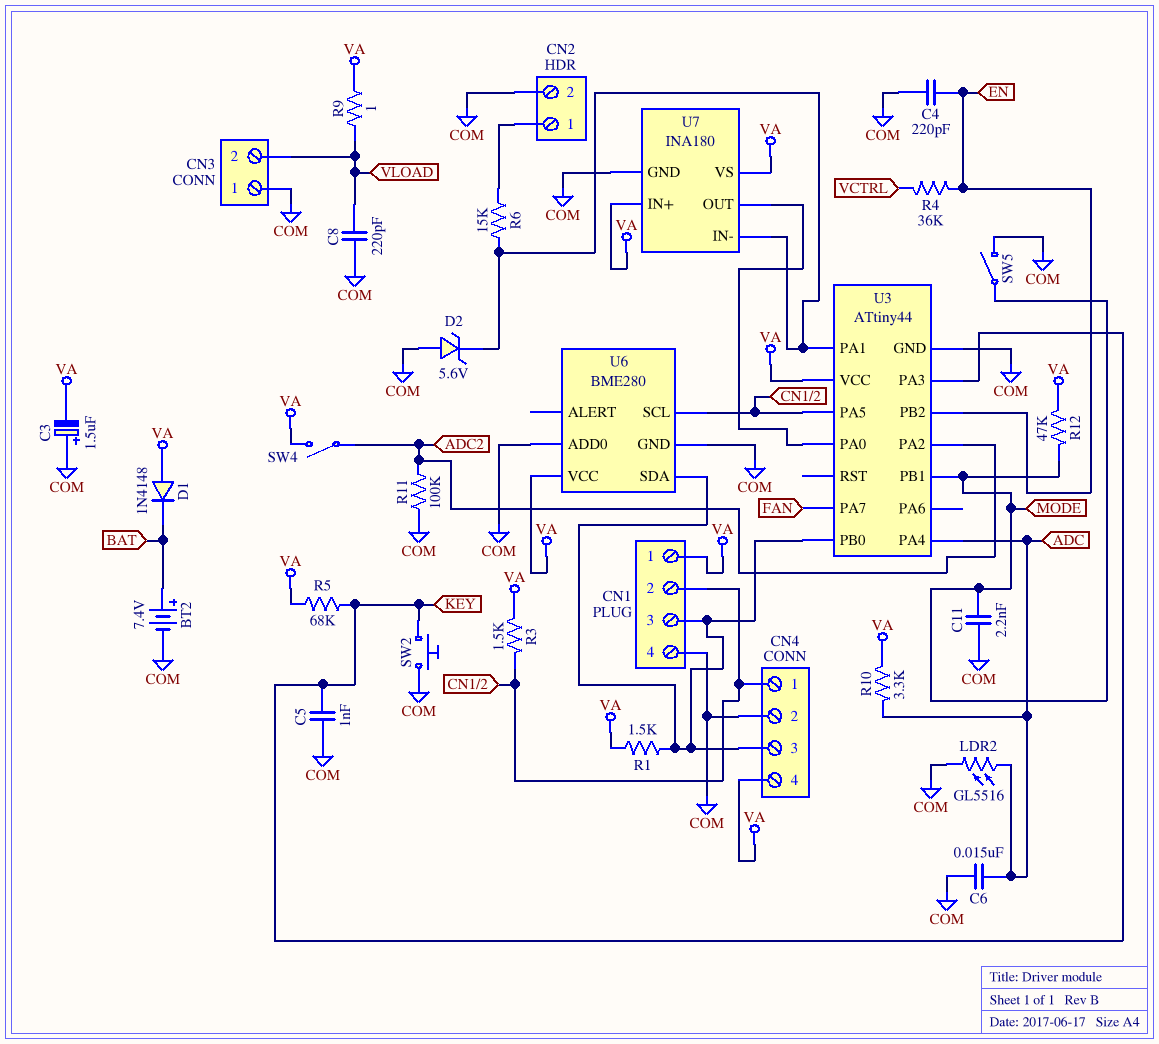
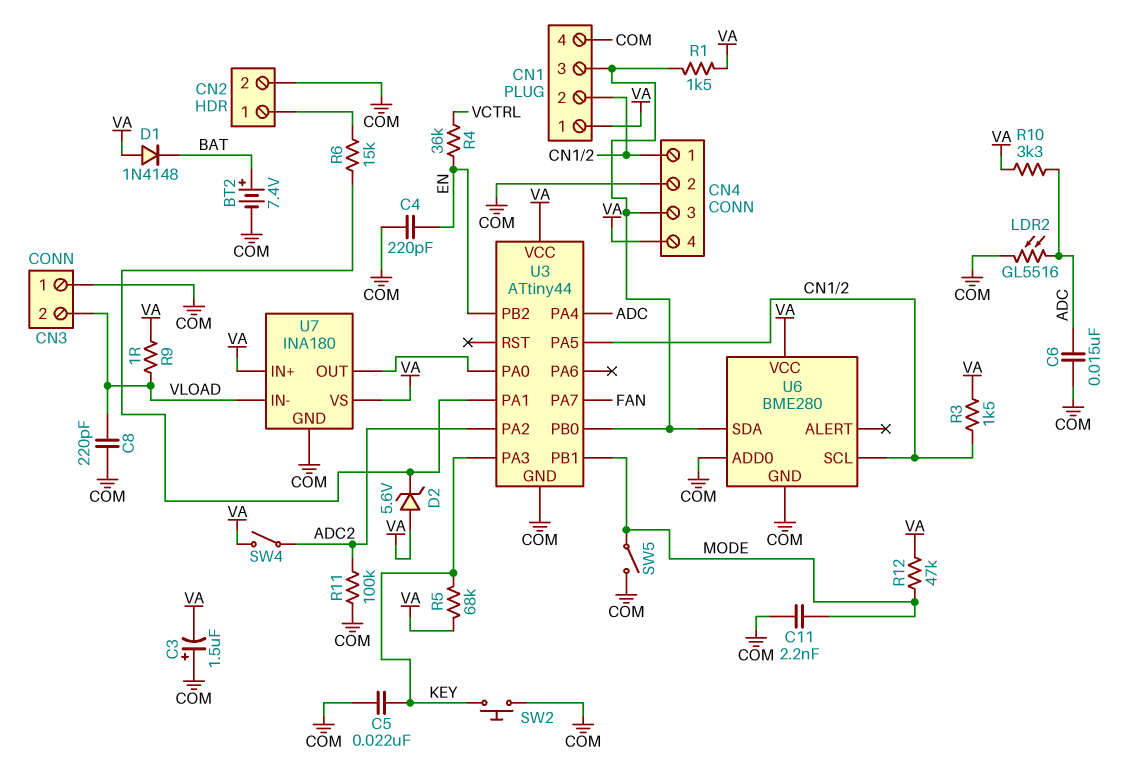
C5: 1nF (COM, KEY) -> 22nF (COM, KEY)
D2: zener 5.6V (A COM, K U3/PA1) -> zener 5.6V (A VA, K U3/PA1)
U7 pin IN-: U3/PA1 -> VLOAD

